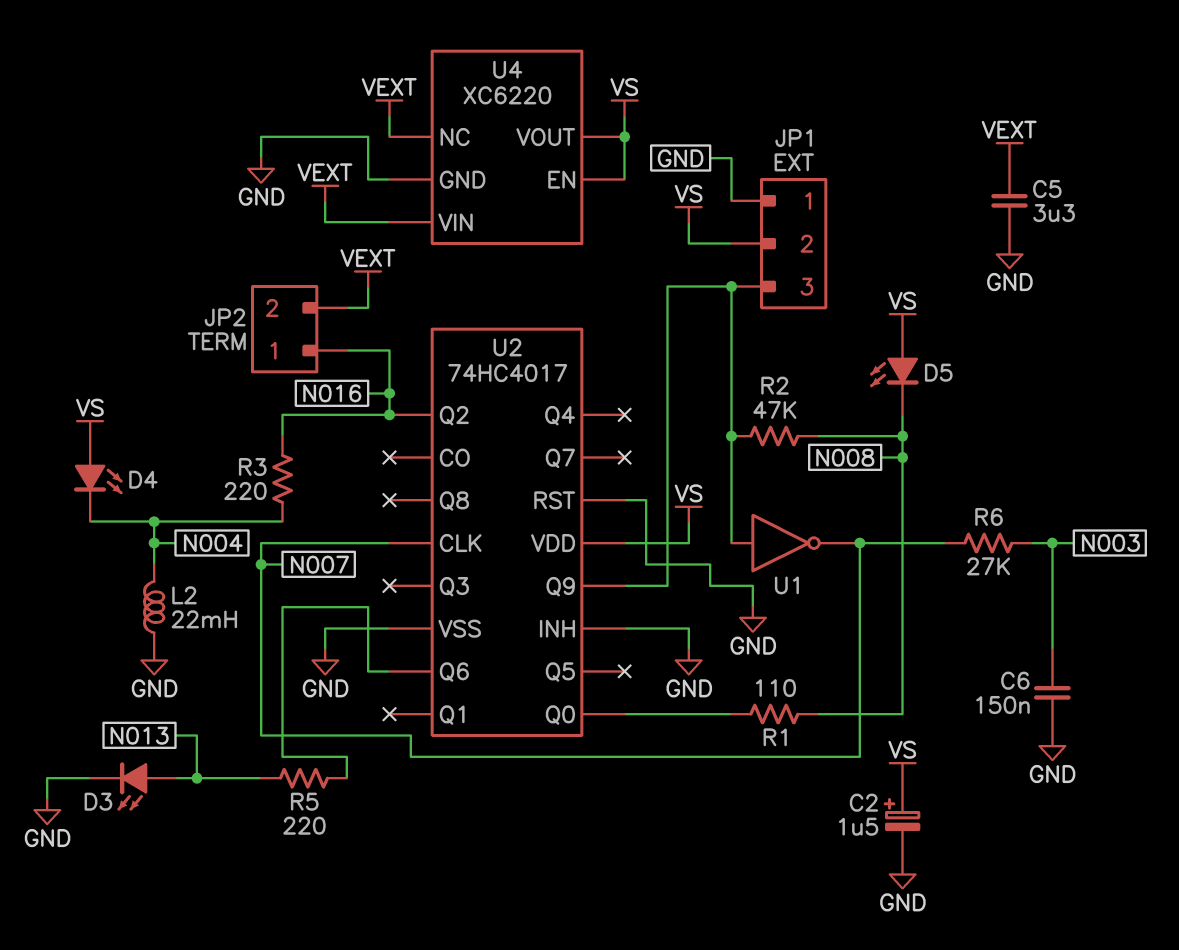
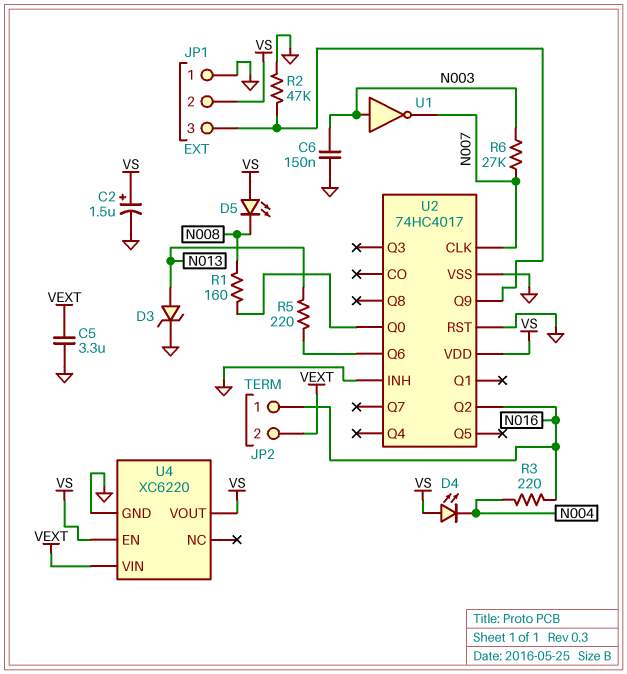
D3: LED (A N013, K GND) -> zener (A N013, K GND)
L2: 22mH (GND, N004) -> none
R1: 110 (N008, U2/Q0) -> 160 (N008, U2/Q0)
R2: 47k (JP1/3, N008) -> 47k (GND, JP1/3)
U1: NOT (in JP1/3, out N007) -> NOT (in N003, out N007)
U4 pin NC: VEXT -> none

